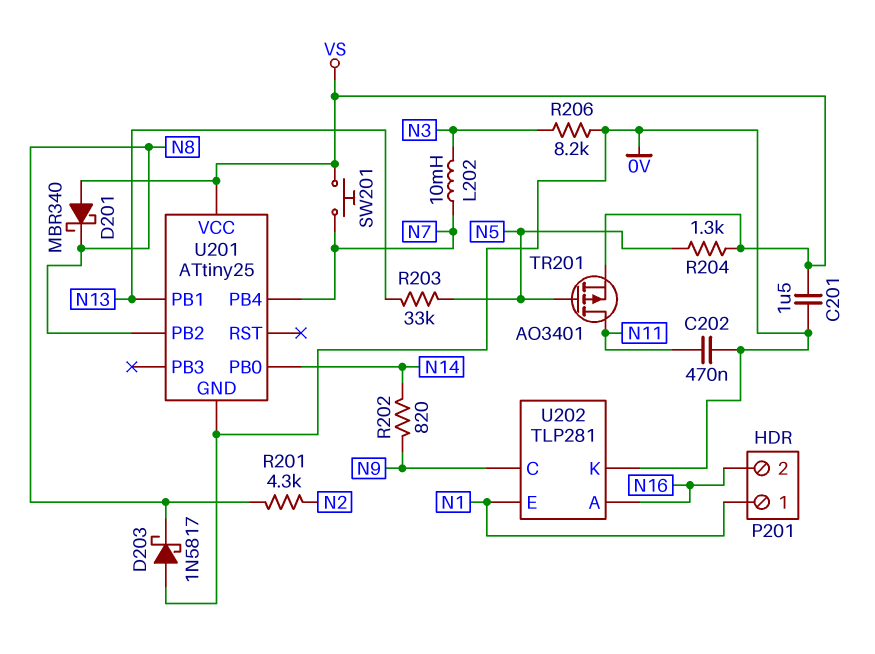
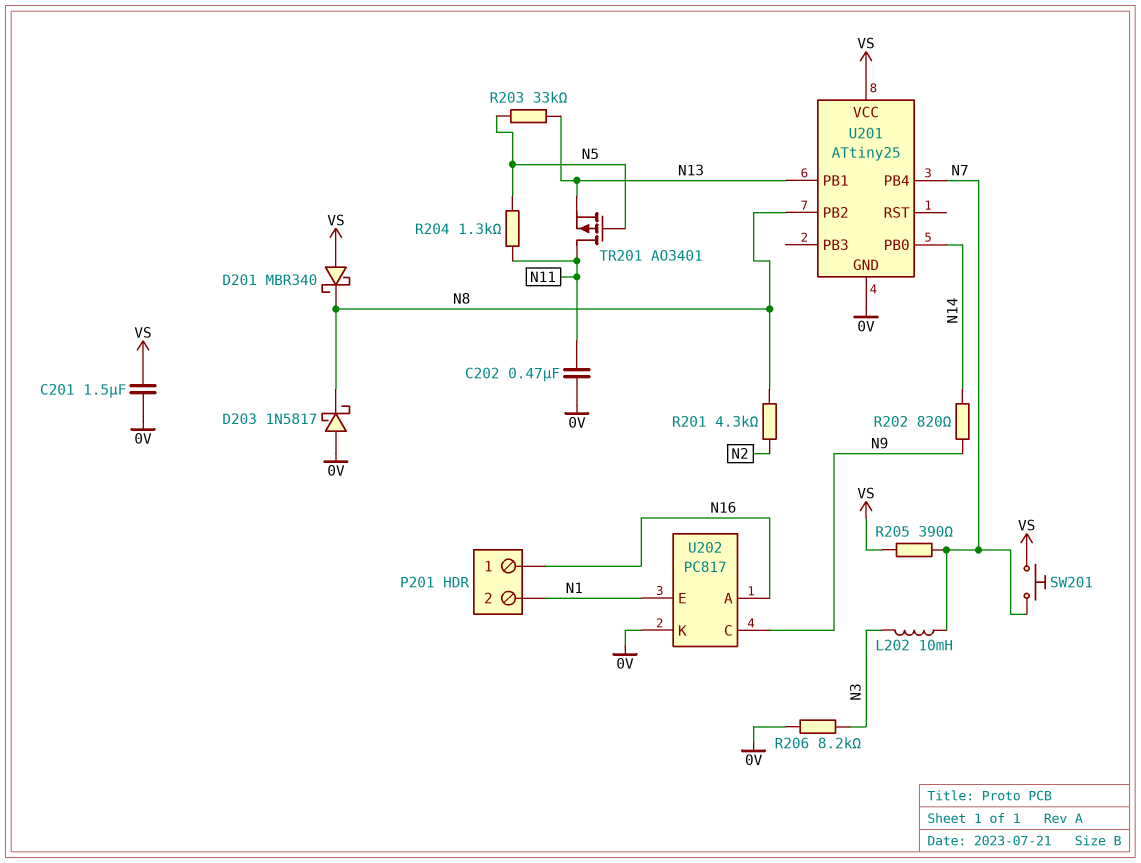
P201 pin 1: N1 -> N16
P201 pin 2: N16 -> N1
R204: 1.3k (N5, VS) -> 1.3k (N5, N11)
R205: none -> 390 (N7, VS)
TR201: PMOS AO3401 (G N5, D N11, S VS) -> PMOS AO3401 (G N5, D N11, S N13)
U202: TLP281 -> PC817

